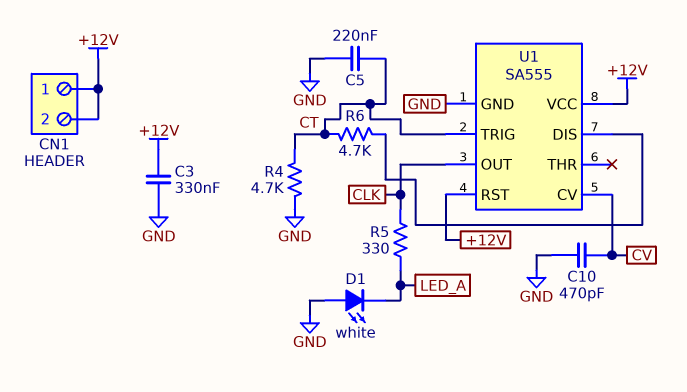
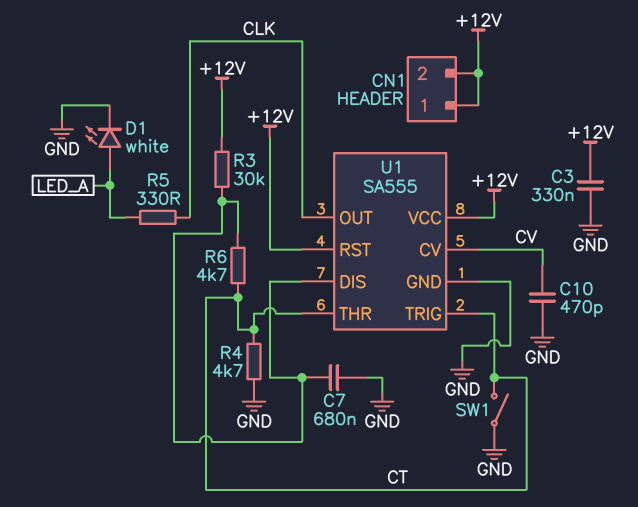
C5: 220nF (CT, GND) -> none
C7: none -> 680nF (GND, U1/DIS)
D1: LED white (A GND, K LED_A) -> LED white (A LED_A, K GND)
R3: none -> 30k (+12V, U1/DIS)
SW1: none -> switch (CT, GND)
U1 pin THR: none -> CT

